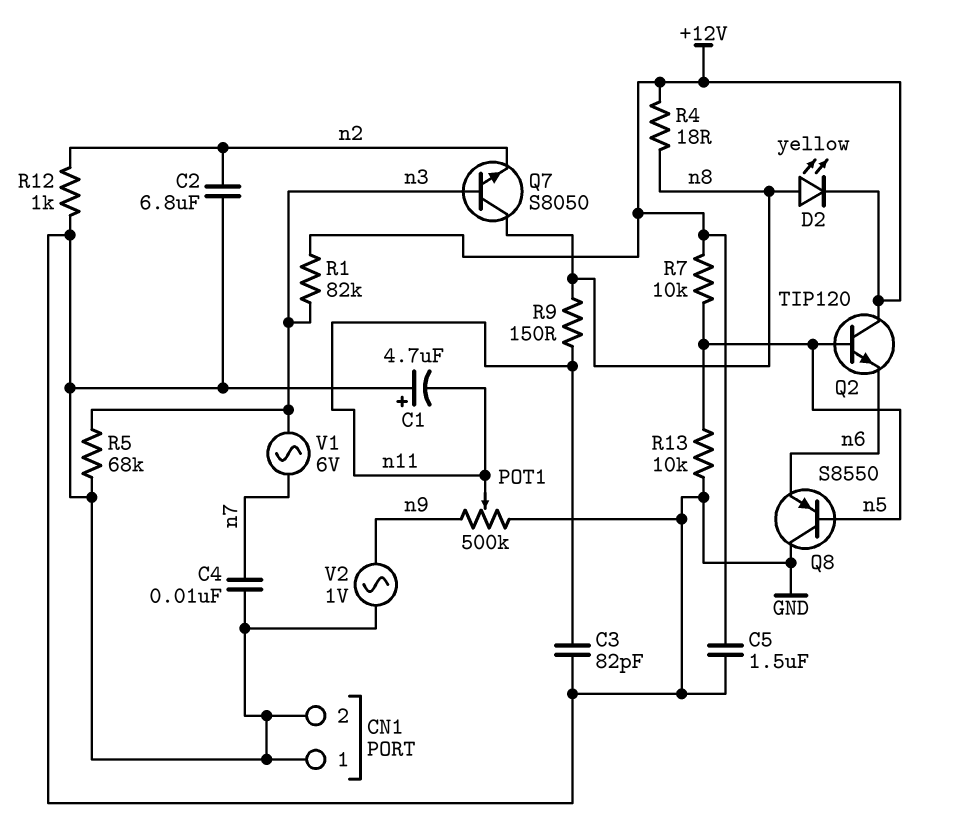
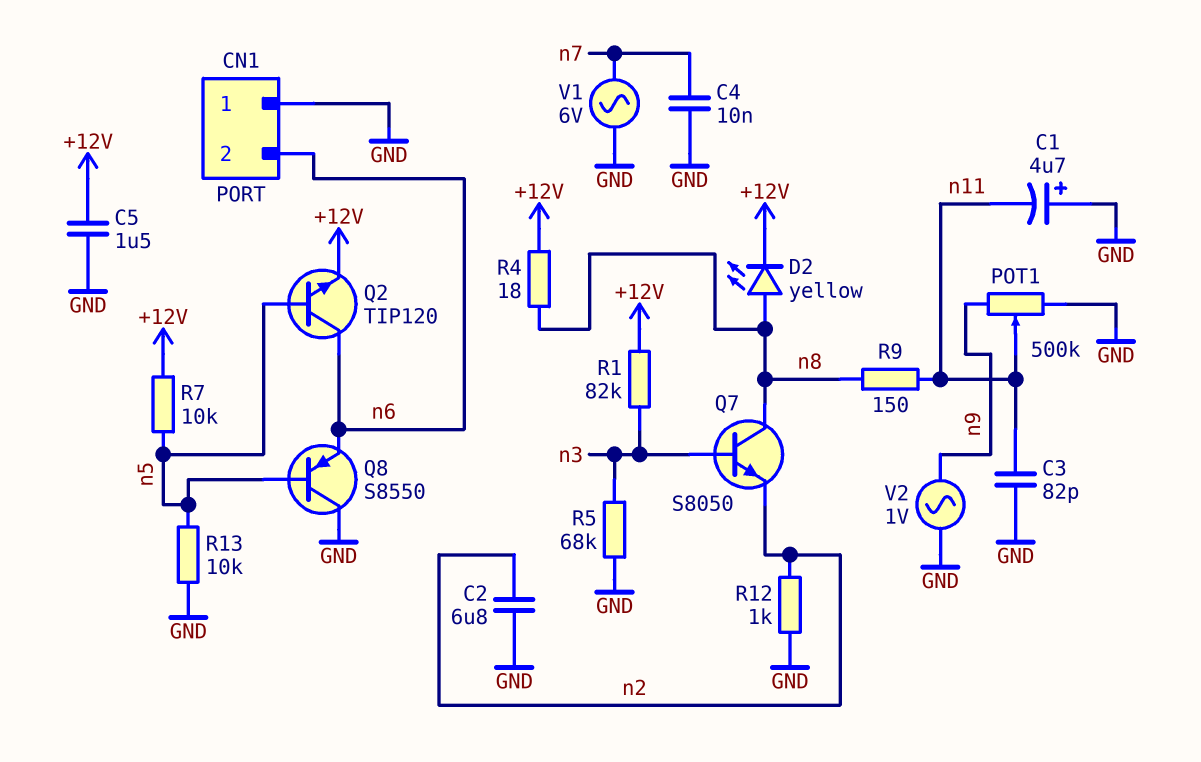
CN1 pin 2: GND -> n6
Q2: NPN TIP120 (B n5, C +12V, E n6) -> NPN TIP120 (B n5, C n6, E +12V)
V1: AC 6V (n3, n7) -> AC 6V (GND, n7)

